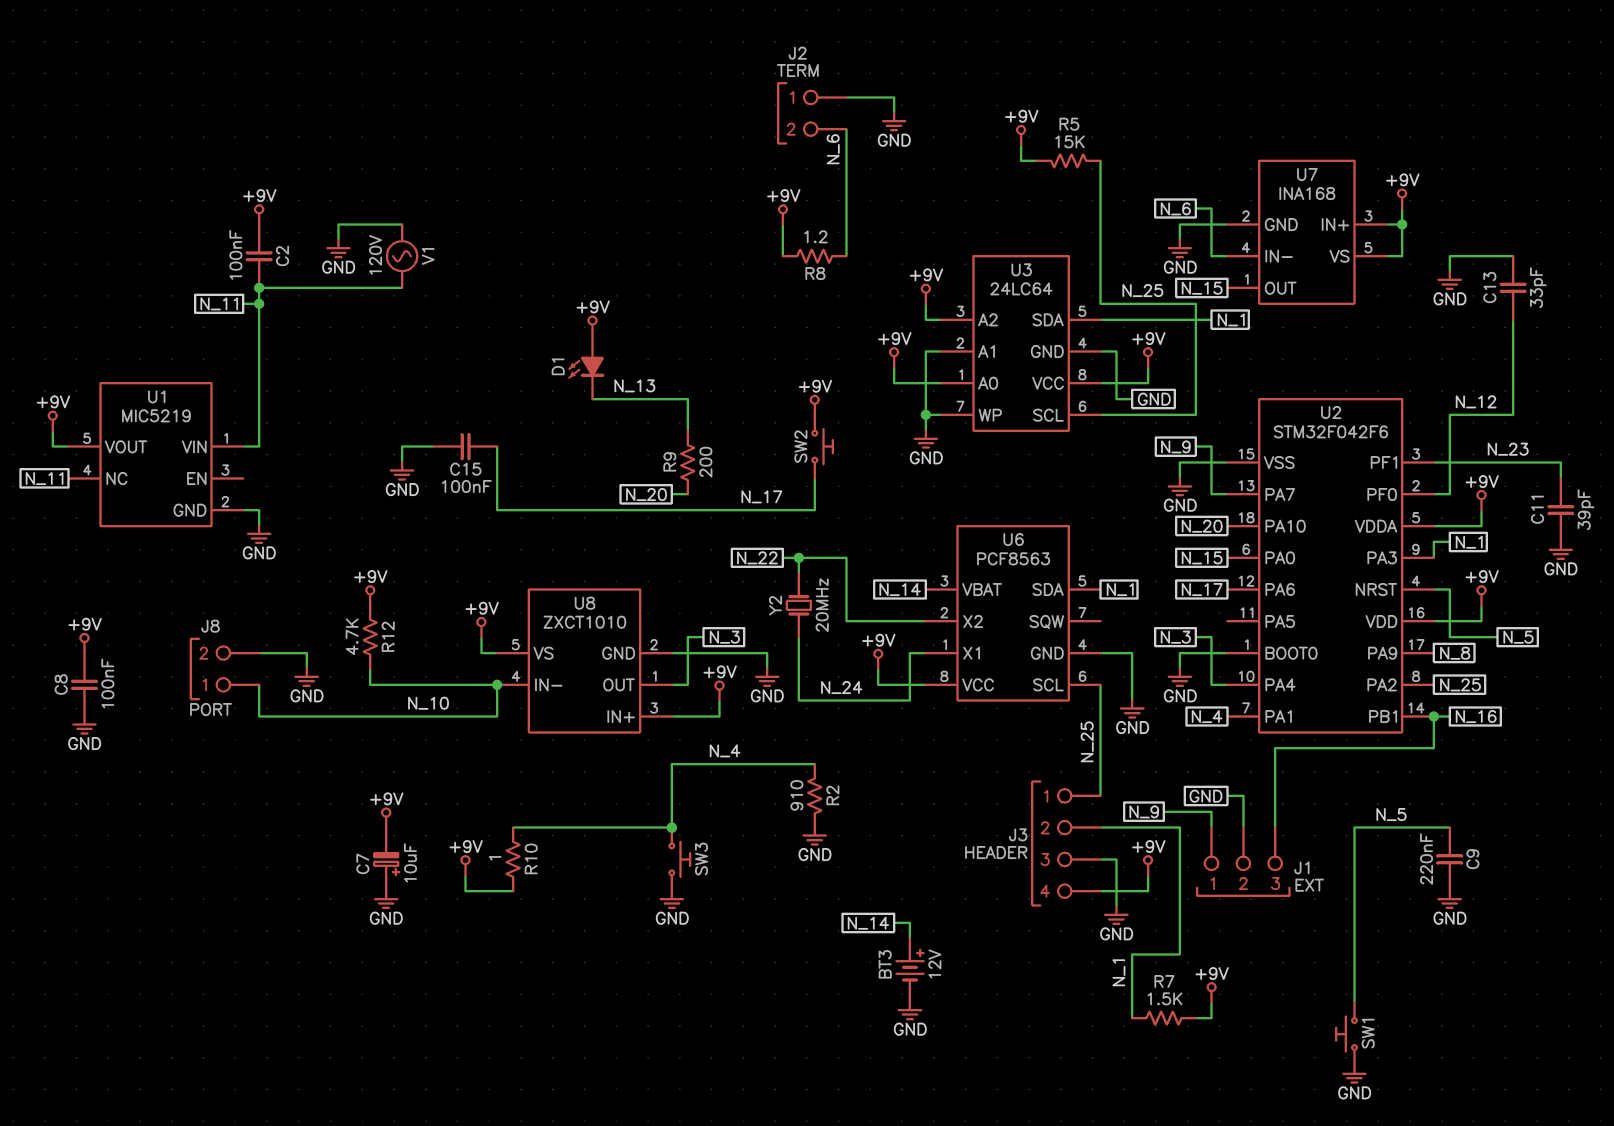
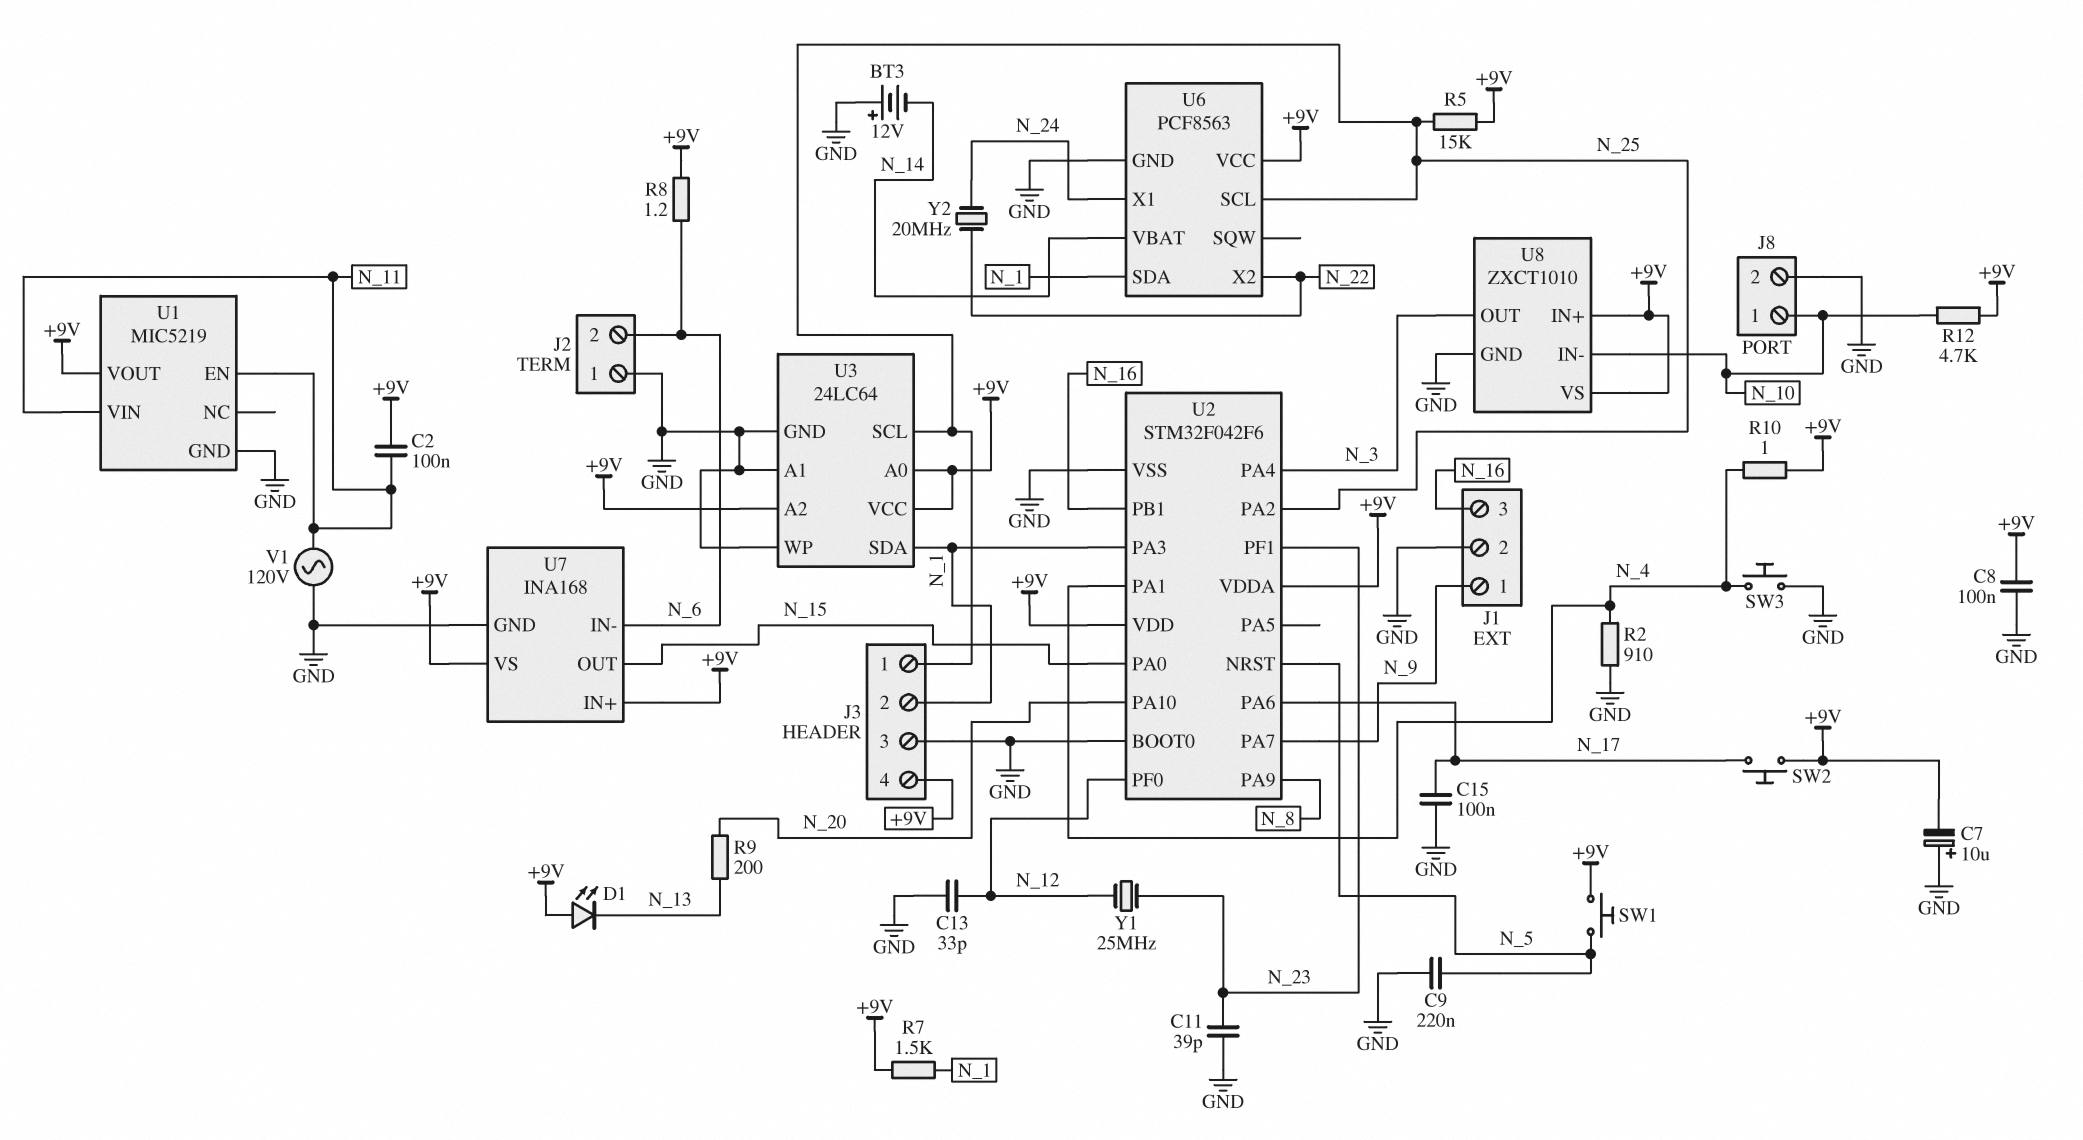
BT3: 12V (plus N_14, minus GND) -> 12V (plus GND, minus N_14)
SW1: button (GND, N_5) -> button (+9V, N_5)
U1 pin EN: none -> N_11
U1 pin NC: N_11 -> none
Y1: none -> 25MHz (N_12, N_23)

